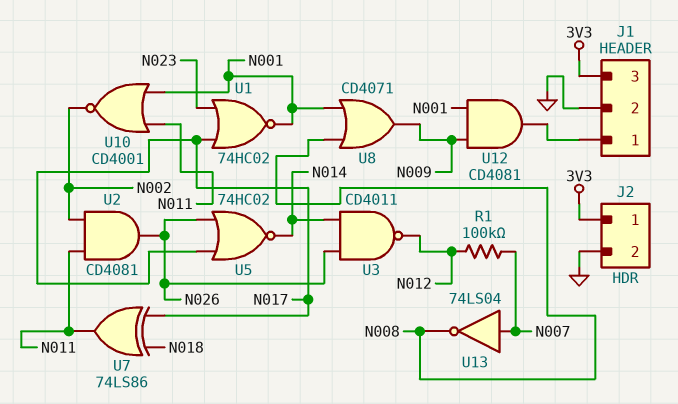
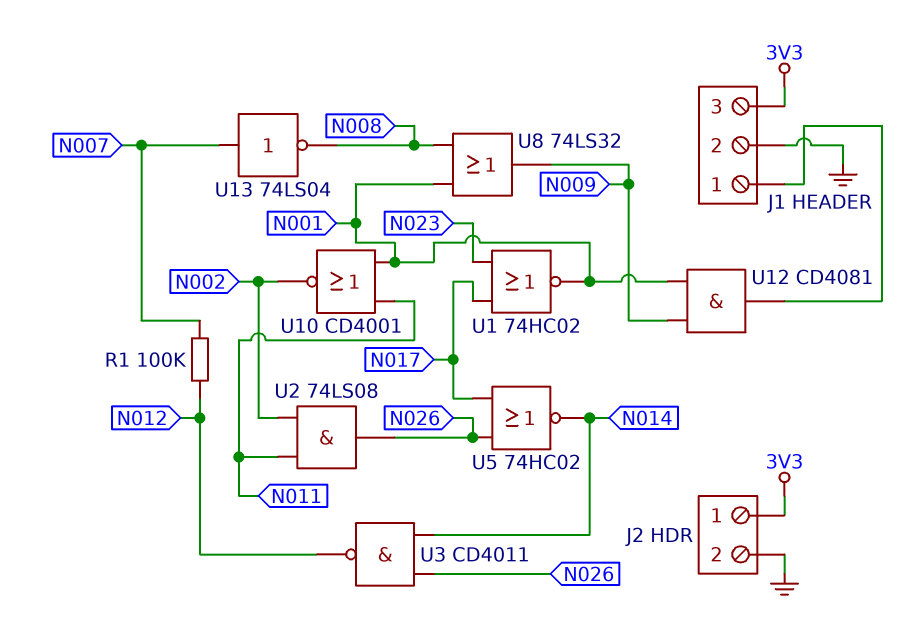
U2: AND CD4081 (in N002, in N011, out N026) -> AND 74LS08 (in N002, in N011, out N026)
U7: XOR 74LS86 (in N017, in N018, out N011) -> none
U8: OR CD4071 (in N001, in N008, out N009) -> OR 74LS32 (in N001, in N008, out N009)

